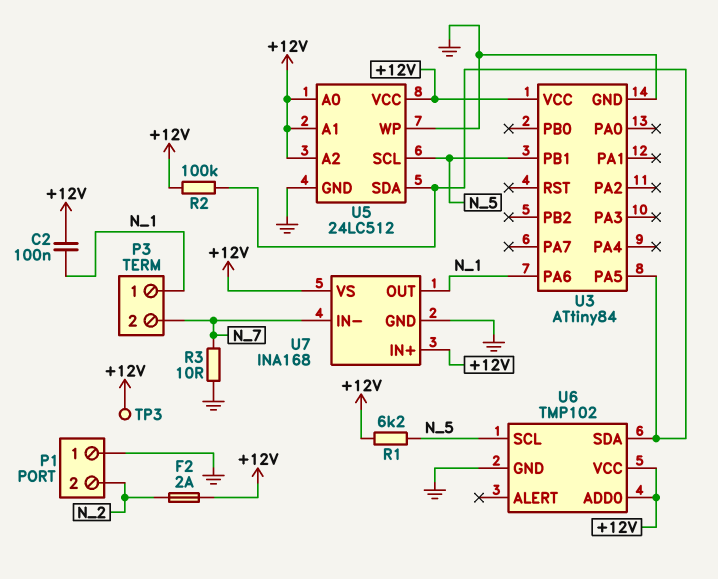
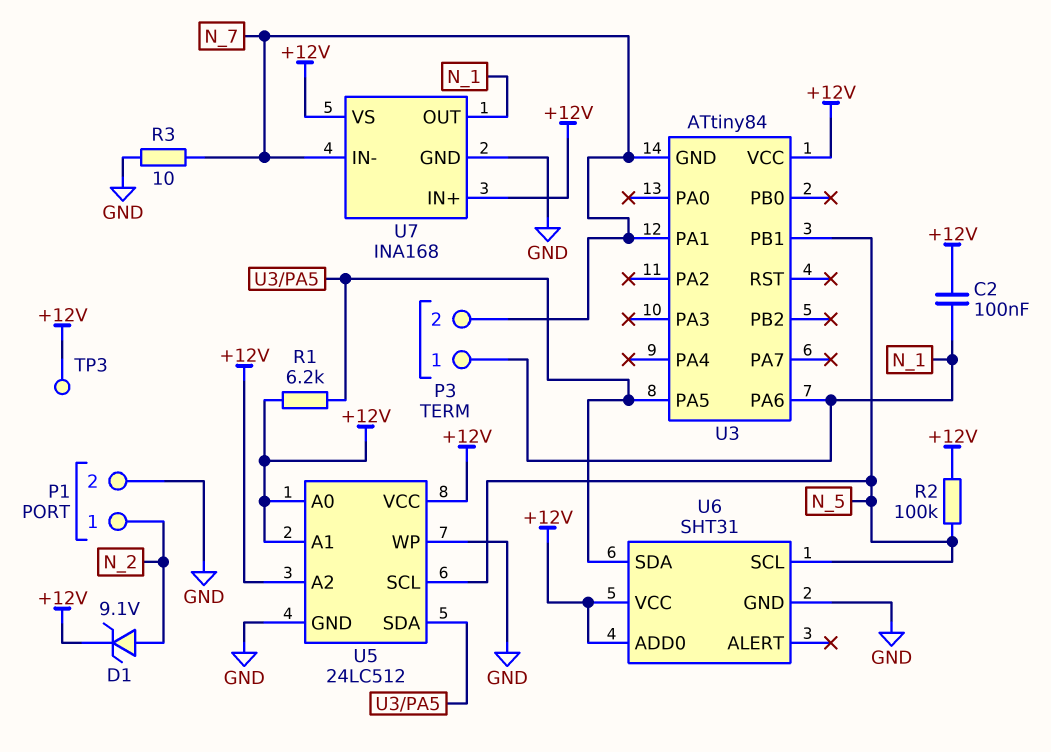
D1: none -> zener 9.1V (A N_2, K +12V)
F2: 2A (+12V, N_2) -> none
P1 pin 1: GND -> N_2
P1 pin 2: N_2 -> GND
R1: 6.2k (+12V, N_5) -> 6.2k (+12V, U3/PA5)
R2: 100k (+12V, U3/PA5) -> 100k (+12V, N_5)
U3 pin GND: GND -> N_7
U3 pin PA1: none -> N_7
U6: TMP102 -> SHT31

